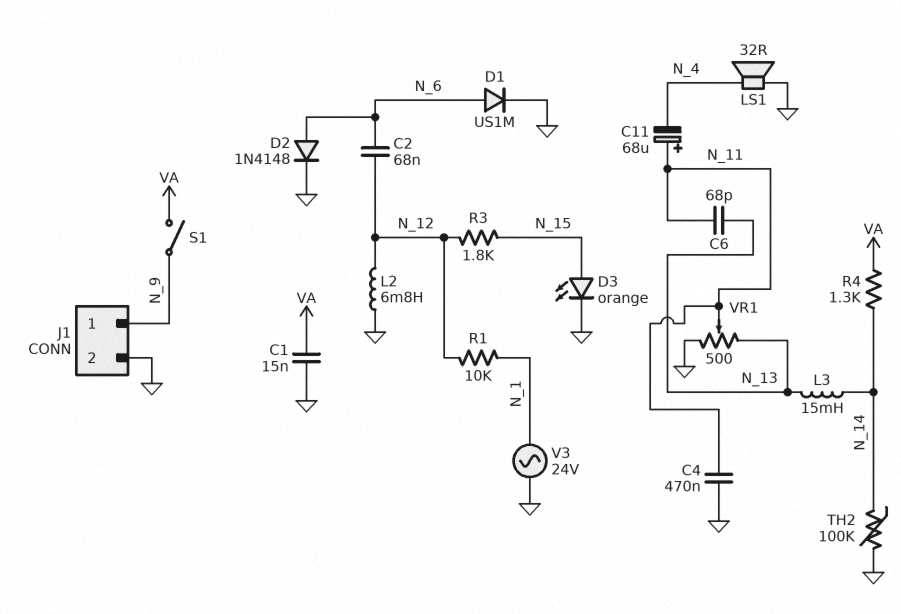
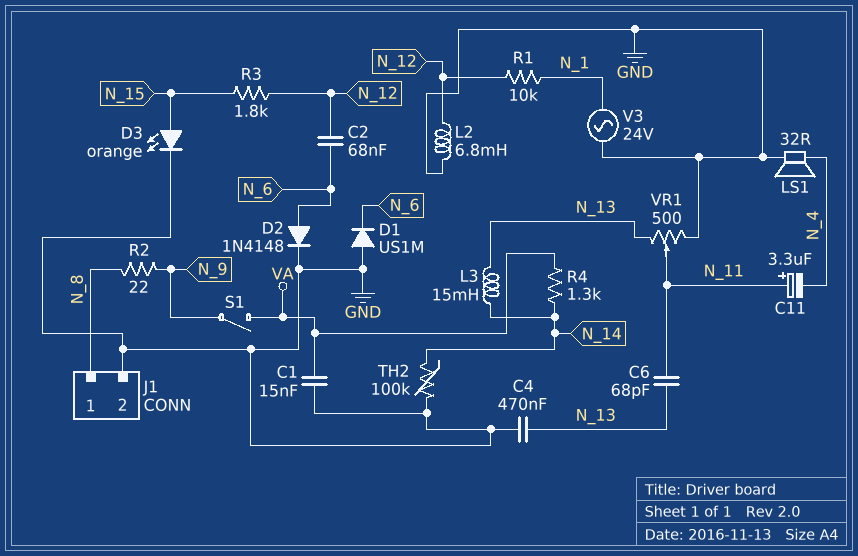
C4: 470nF (GND, N_11) -> 470nF (GND, N_13)
C11: 68uF (plus N_11, minus N_4) -> 3.3uF (plus N_11, minus N_4)
D1: diode US1M (A N_6, K GND) -> diode US1M (A GND, K N_6)
J1 pin 1: N_9 -> N_8
R2: none -> 22 (N_8, N_9)

